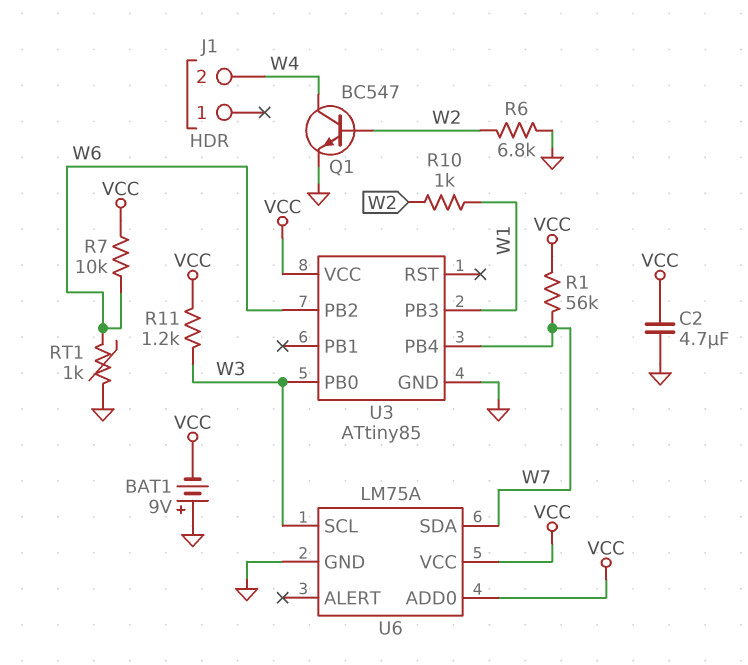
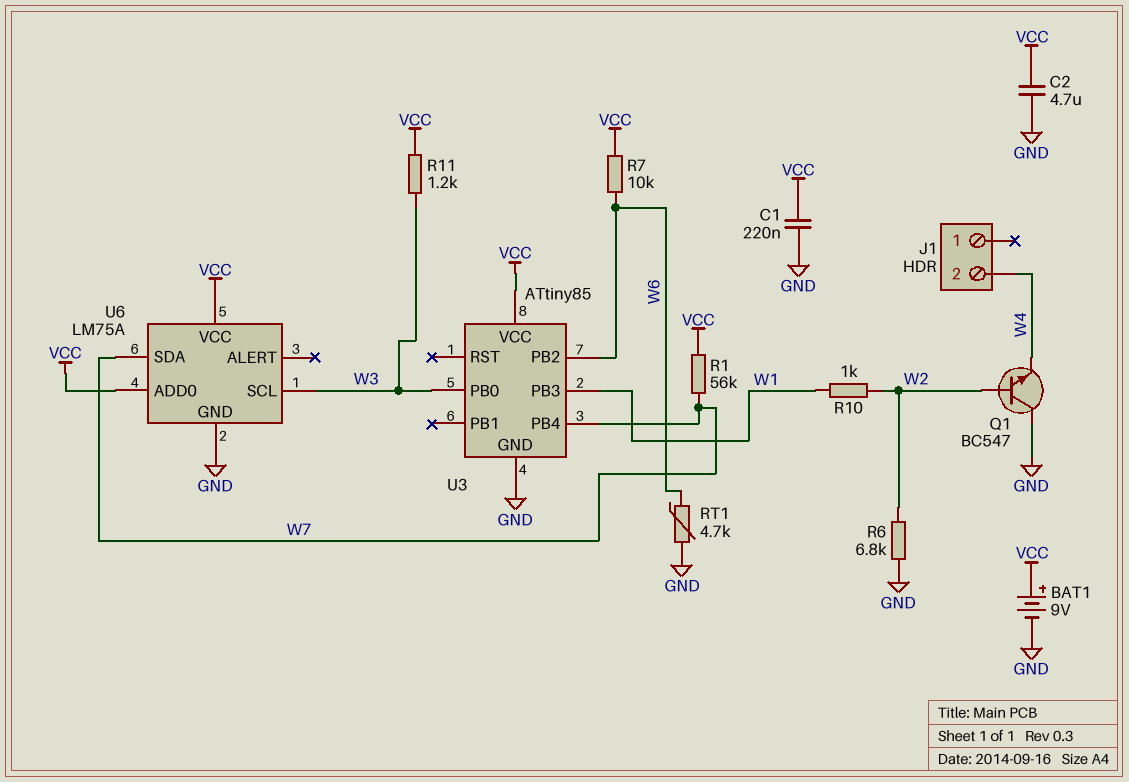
BAT1: 9V (plus GND, minus VCC) -> 9V (plus VCC, minus GND)
C1: none -> 220nF (GND, VCC)
Q1: NPN BC547 (B W2, C W4, E GND) -> NPN BC547 (B W2, C GND, E W4)
RT1: 1k (GND, W6) -> 4.7k (GND, W6)

